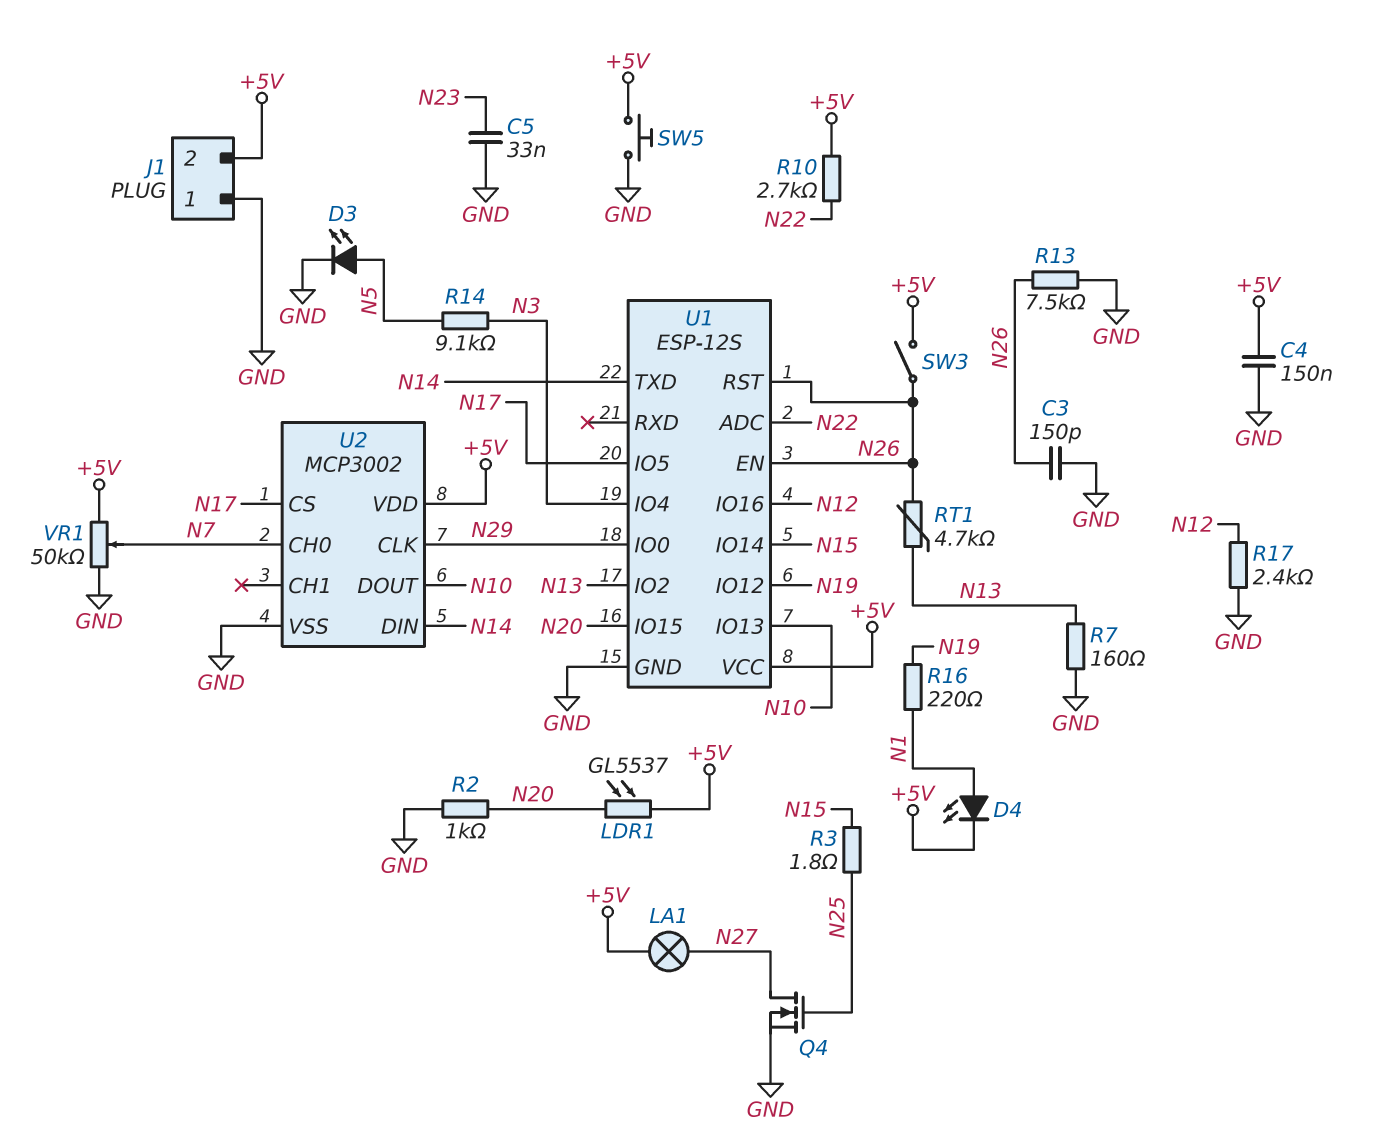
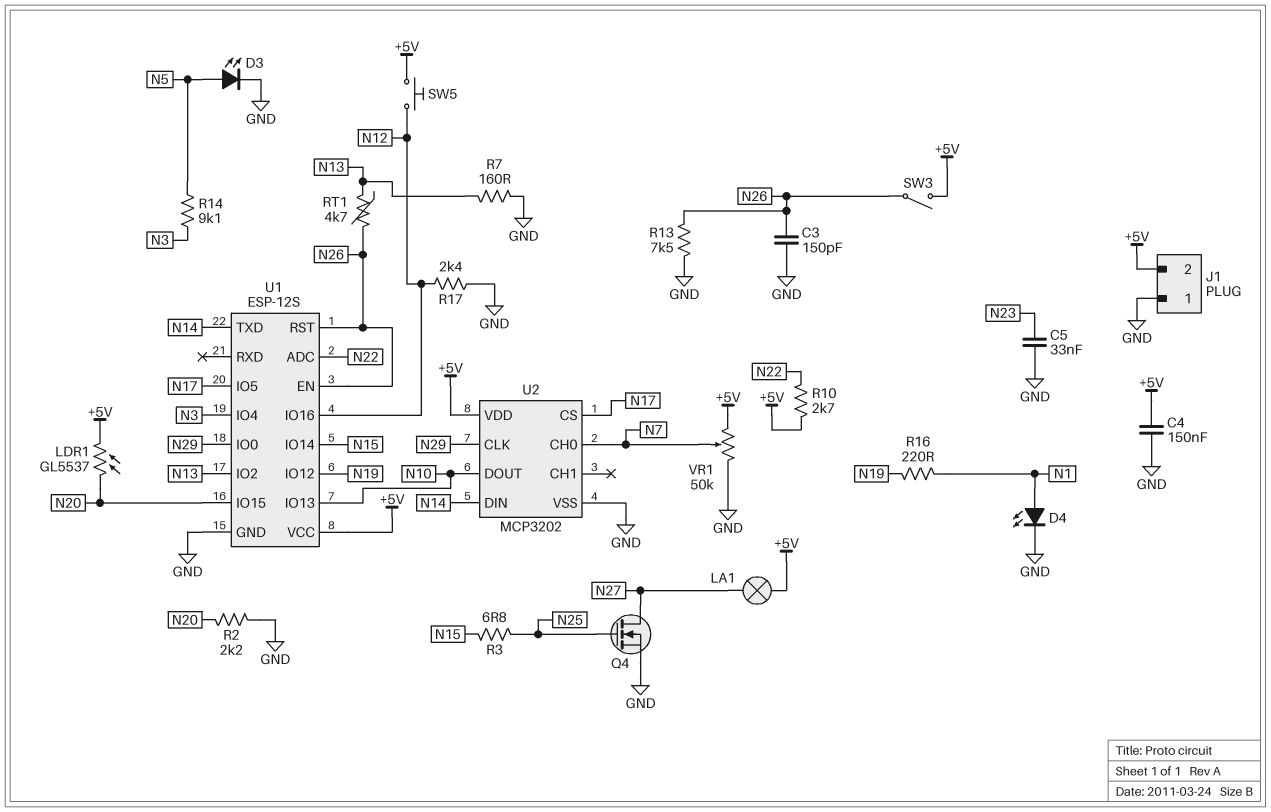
D4: LED (A N1, K +5V) -> LED (A N1, K GND)
R2: 1k (GND, N20) -> 2.2k (GND, N20)
R3: 1.8 (N15, N25) -> 6.8 (N15, N25)
SW5: button (+5V, GND) -> button (+5V, N12)
U2: MCP3002 -> MCP3202

